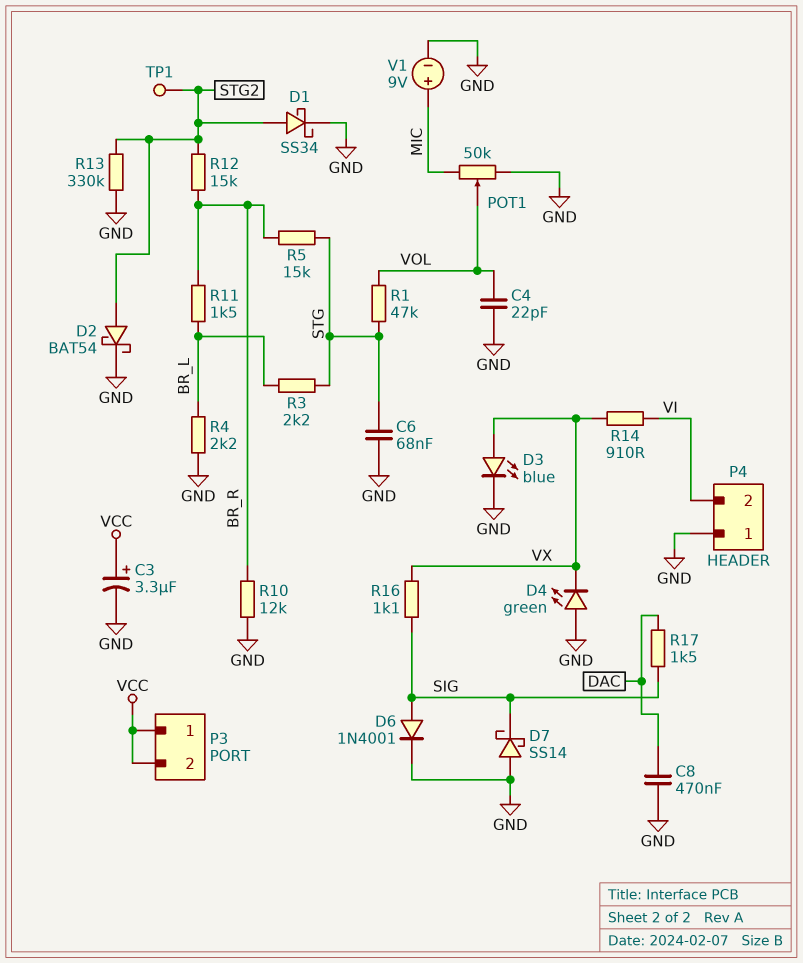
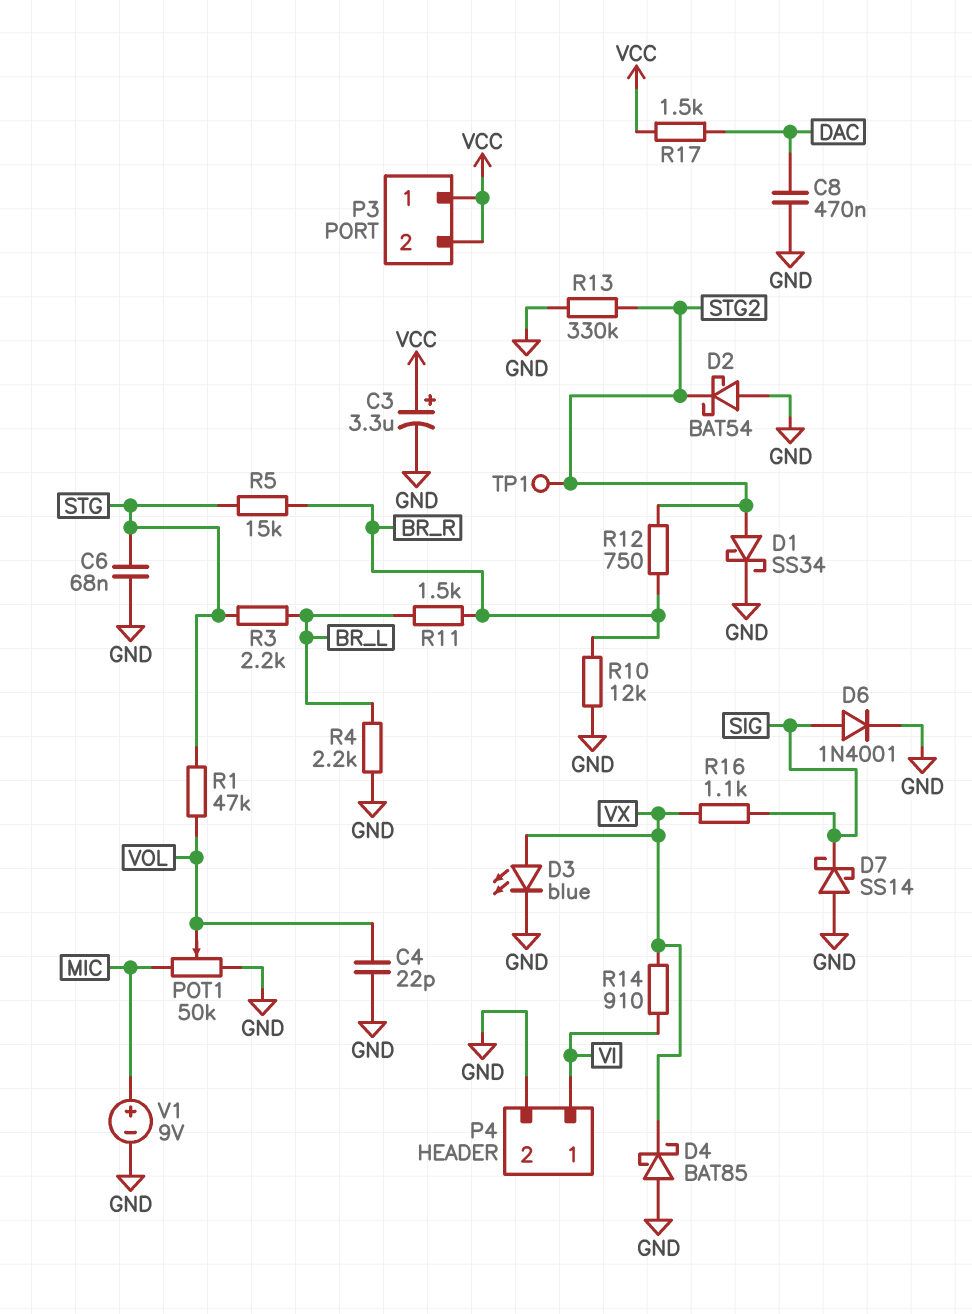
D2: schottky BAT54 (A STG2, K GND) -> schottky BAT54 (A GND, K STG2)
D4: LED green (A GND, K VX) -> schottky BAT85 (A GND, K VX)
P4 pin 1: GND -> VI
P4 pin 2: VI -> GND
R12: 15k (BR_R, STG2) -> 750 (BR_R, STG2)
R17: 1.5k (DAC, SIG) -> 1.5k (DAC, VCC)

